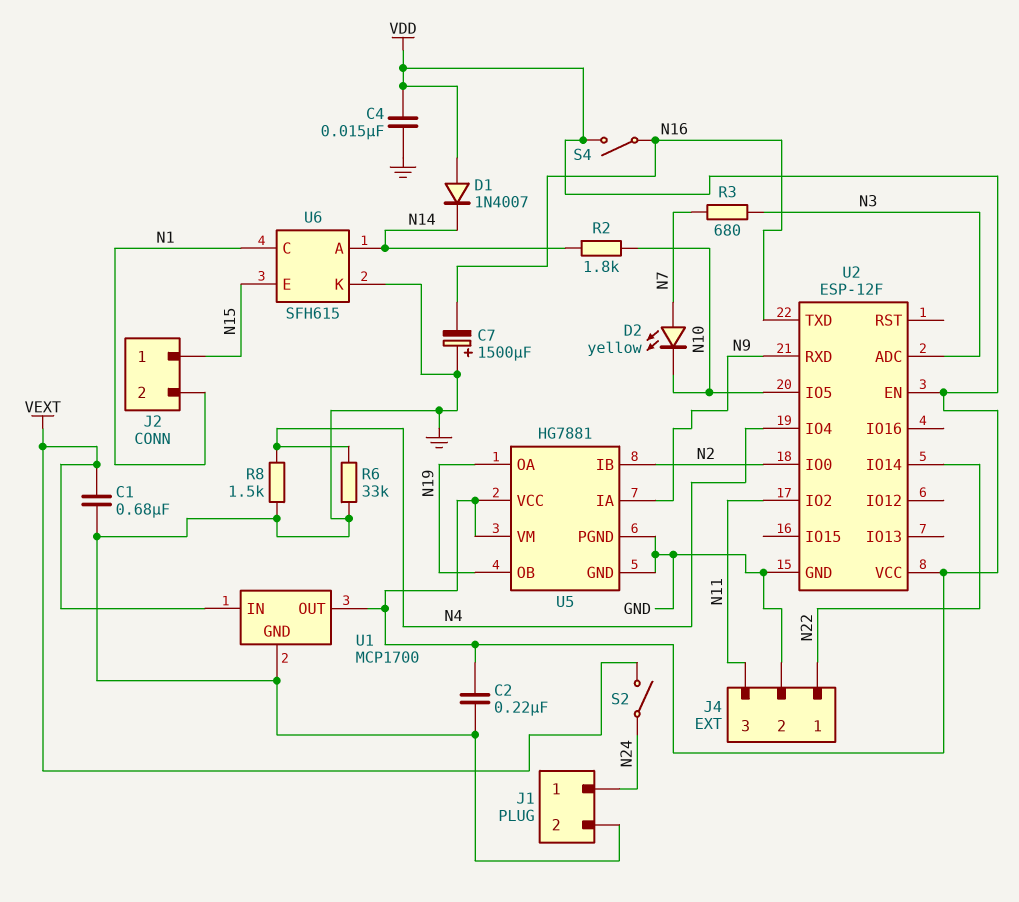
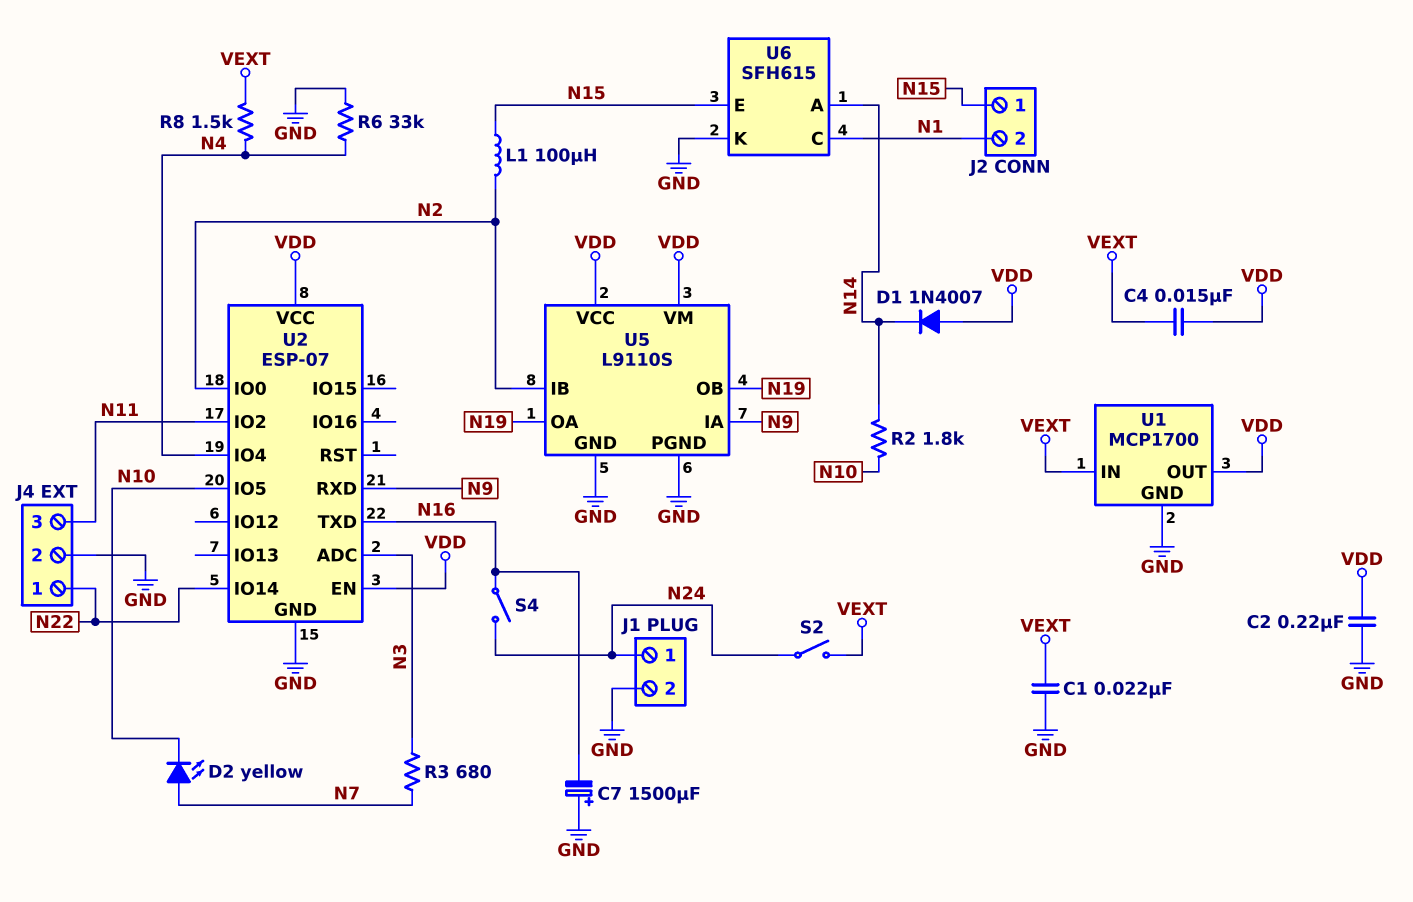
C1: 680nF (GND, VEXT) -> 22nF (GND, VEXT)
C4: 15nF (GND, VDD) -> 15nF (VDD, VEXT)
L1: none -> 100uH (N2, N15)
R8: 1.5k (GND, N4) -> 1.5k (N4, VEXT)
S4: switch (N16, VDD) -> switch (N16, N24)
U2: ESP-12F -> ESP-07
U5: HG7881 -> L9110S

